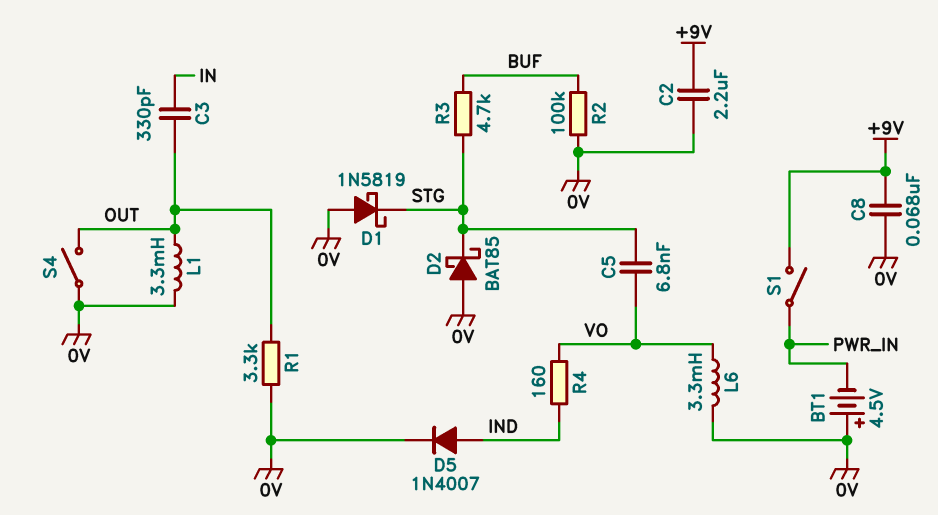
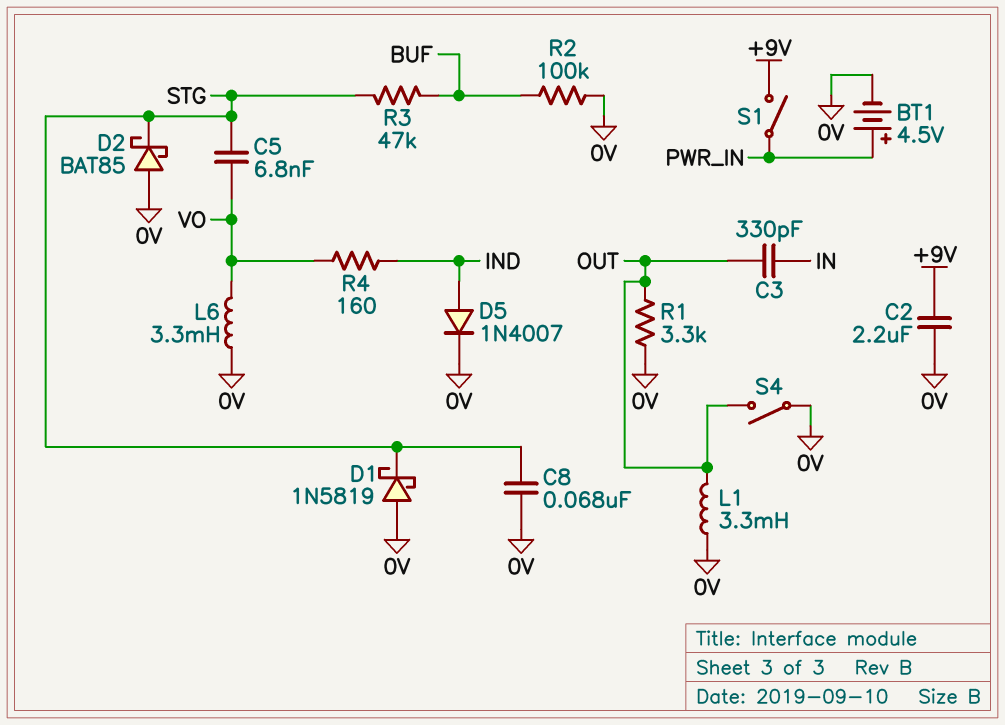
BT1: 4.5V (plus 0V, minus PWR_IN) -> 4.5V (plus PWR_IN, minus 0V)
C8: 68nF (+9V, 0V) -> 68nF (0V, STG)
R3: 4.7k (BUF, STG) -> 47k (BUF, STG)

